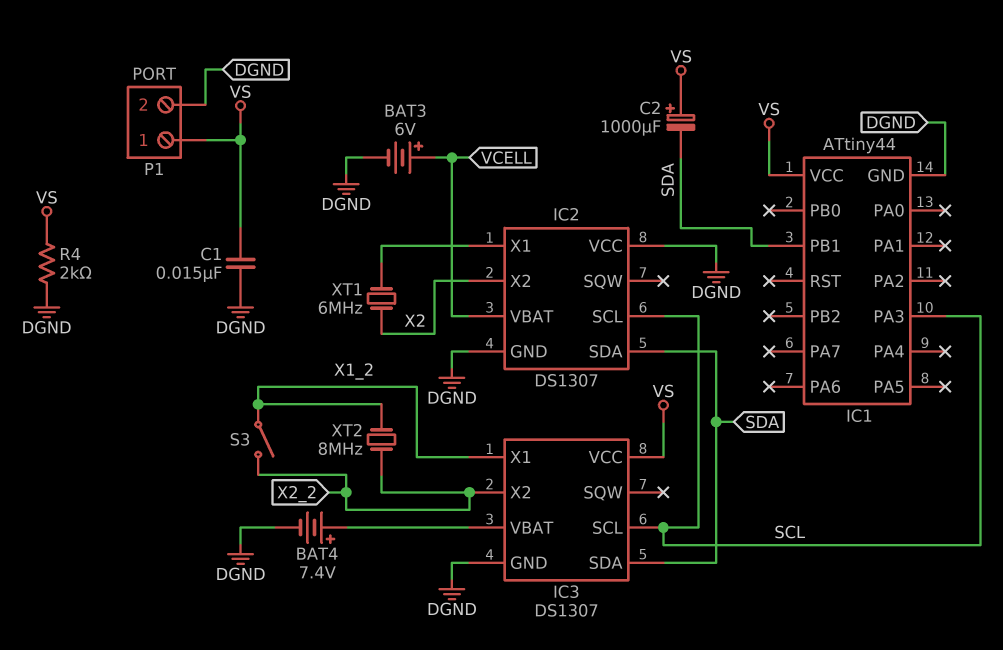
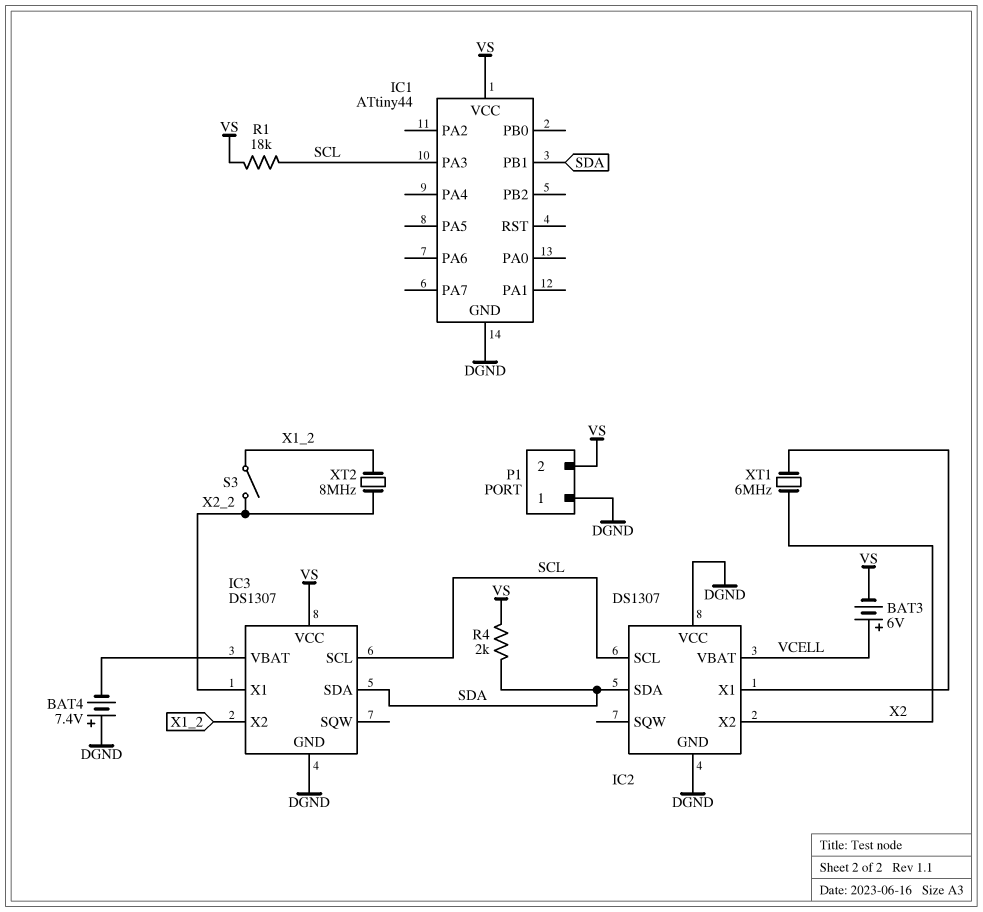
BAT3: 6V (plus VCELL, minus DGND) -> 6V (plus VCELL, minus VS)
BAT4: 7.4V (plus IC3/VBAT, minus DGND) -> 7.4V (plus DGND, minus IC3/VBAT)
C1: 15nF (DGND, VS) -> none
C2: 1000uF (plus VS, minus SDA) -> none
IC3 pin X1: X1_2 -> X2_2
IC3 pin X2: X2_2 -> X1_2
P1 pin 1: VS -> DGND
P1 pin 2: DGND -> VS
R1: none -> 18k (SCL, VS)
R4: 2k (DGND, VS) -> 2k (SDA, VS)

